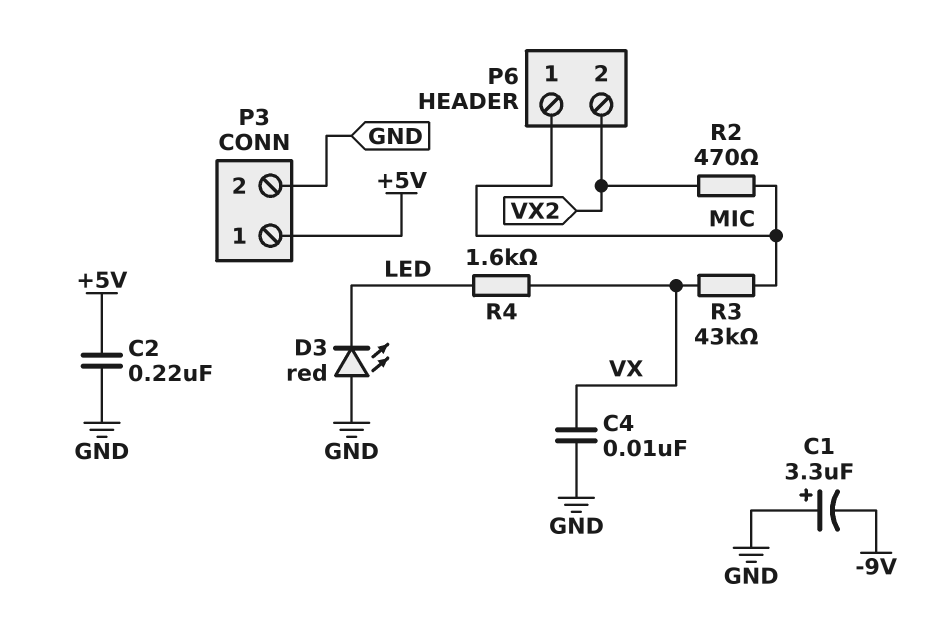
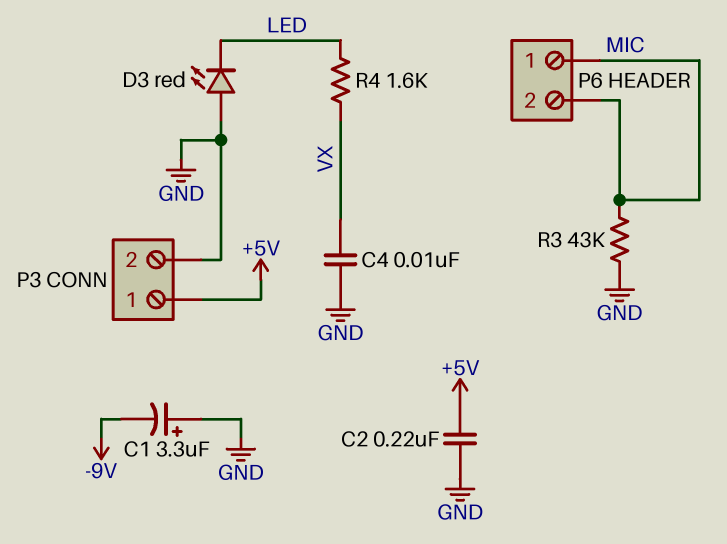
P6 pin 2: VX2 -> MIC
R2: 470 (MIC, VX2) -> none
R3: 43k (MIC, VX) -> 43k (GND, MIC)

